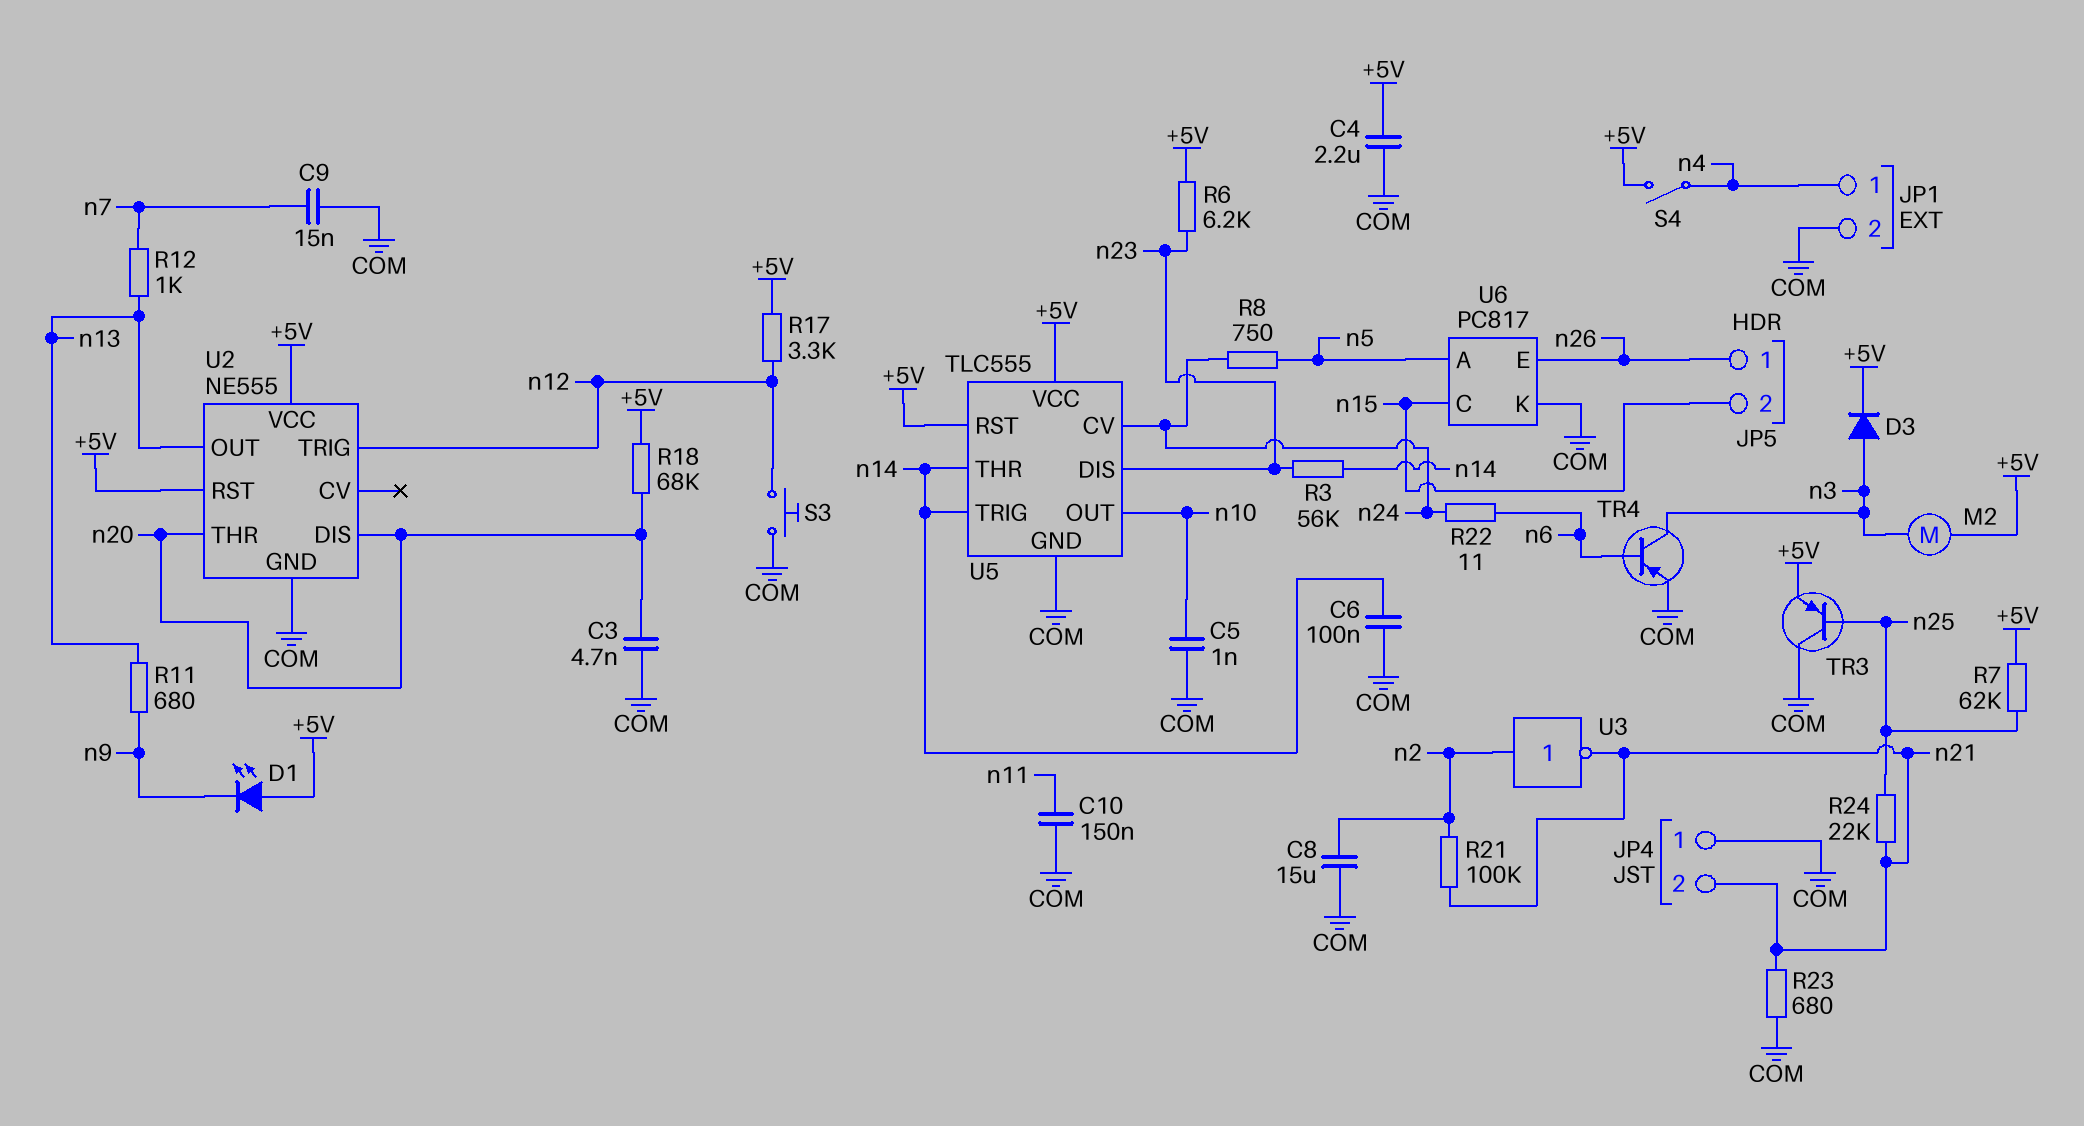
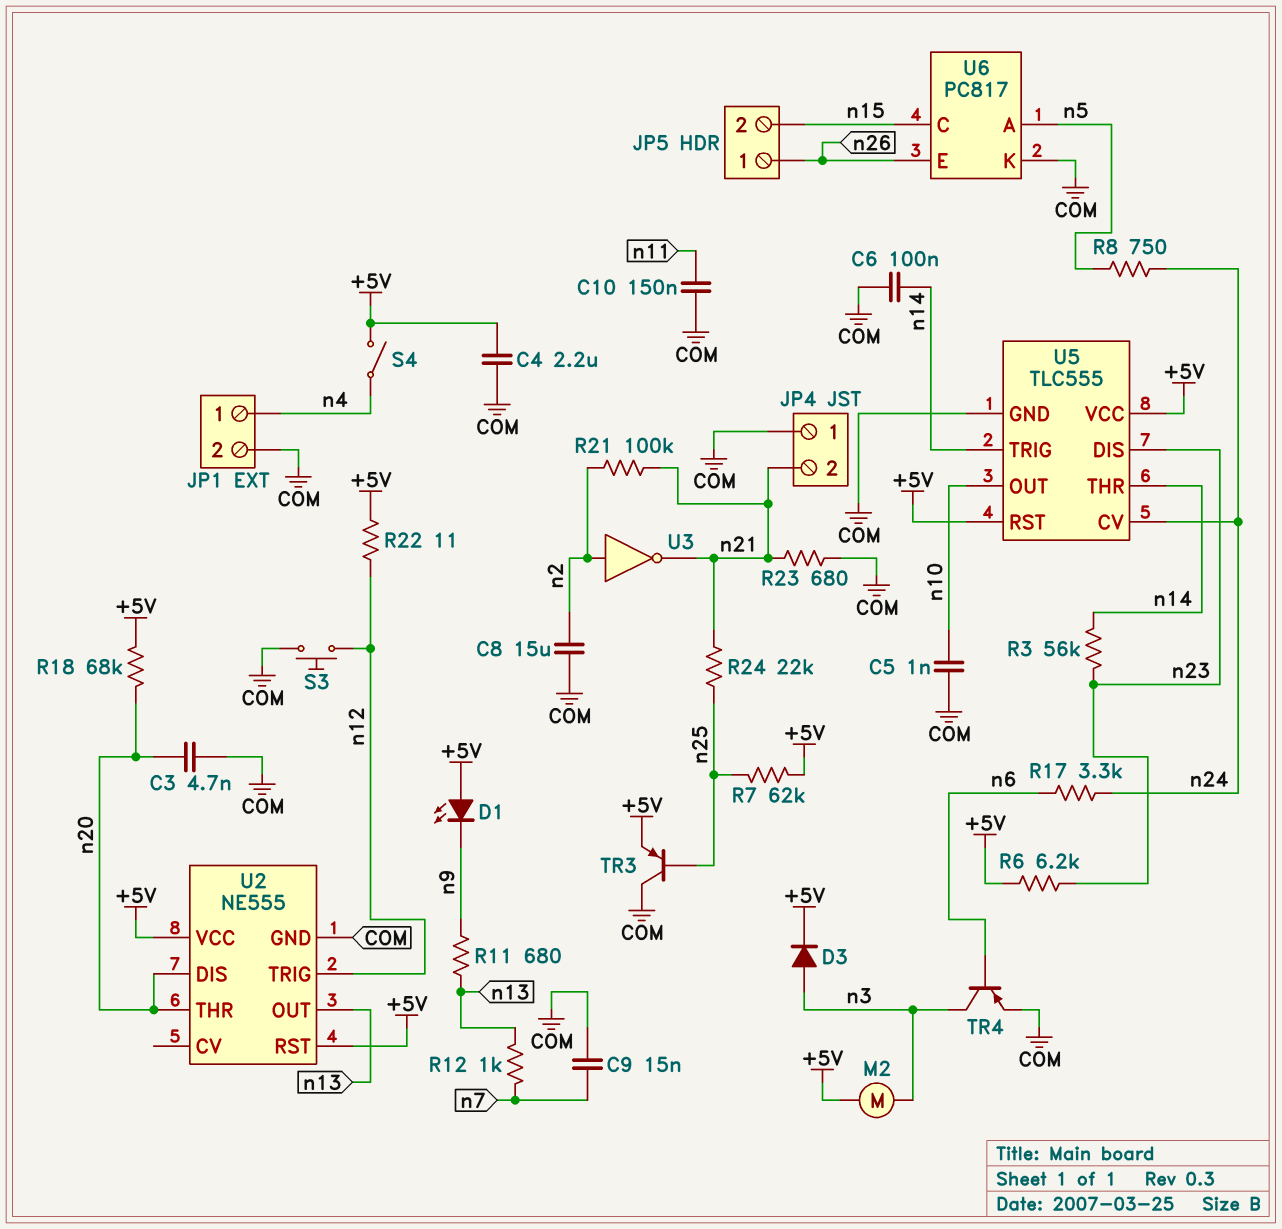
R17: 3.3k (+5V, n12) -> 3.3k (n6, n24)
R22: 11 (n6, n24) -> 11 (+5V, n12)

